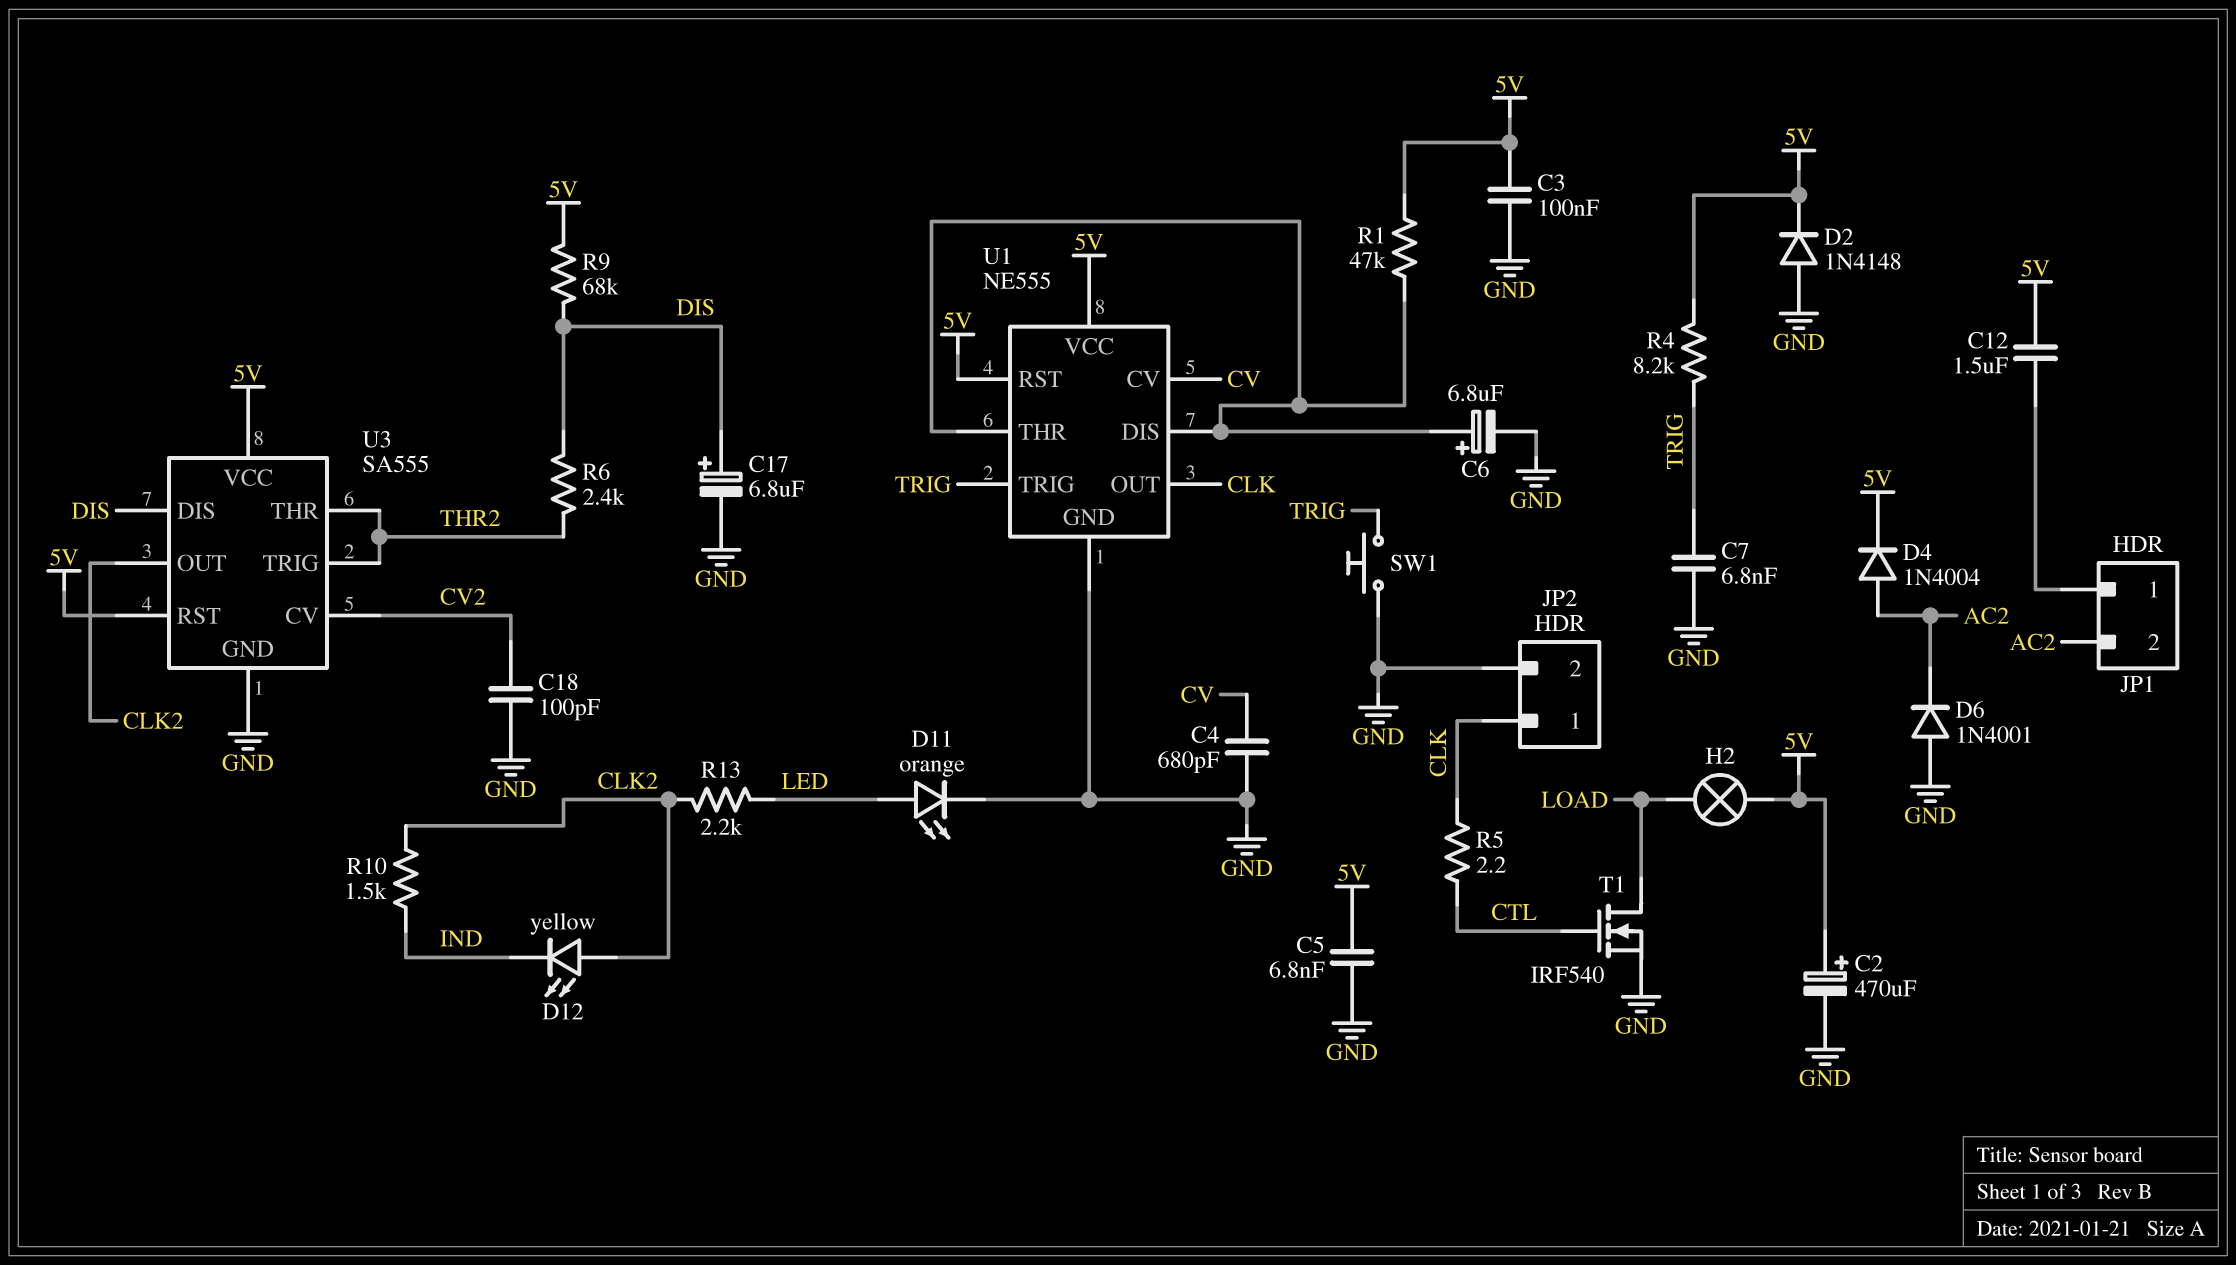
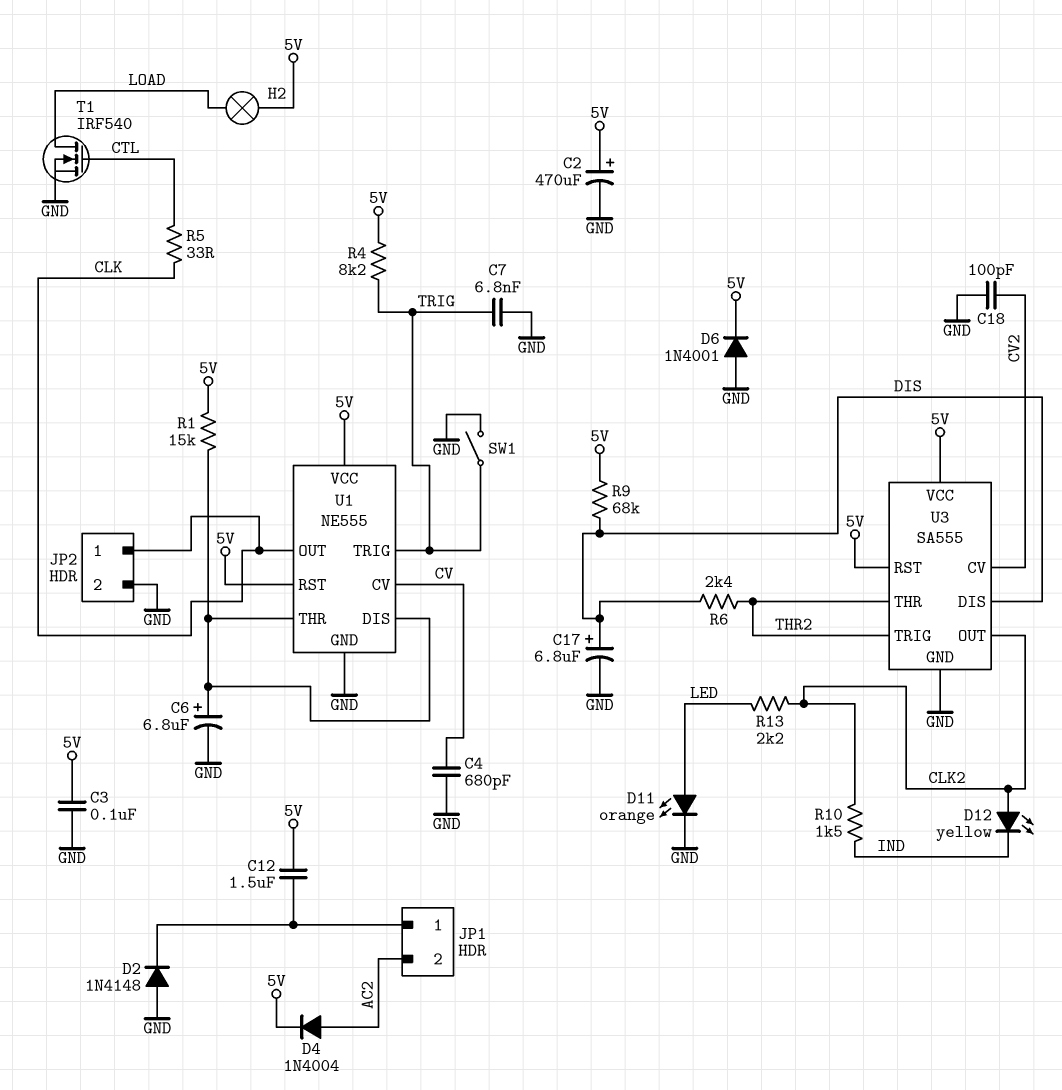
C5: 6.8nF (5V, GND) -> none
D2: diode 1N4148 (A GND, K 5V) -> diode 1N4148 (A GND, K JP1/1)
D6: diode 1N4001 (A GND, K AC2) -> diode 1N4001 (A GND, K 5V)
R1: 47k (5V, U1/DIS) -> 15k (5V, U1/DIS)
R5: 2.2 (CLK, CTL) -> 33 (CLK, CTL)
SW1: button (GND, TRIG) -> switch (GND, TRIG)

